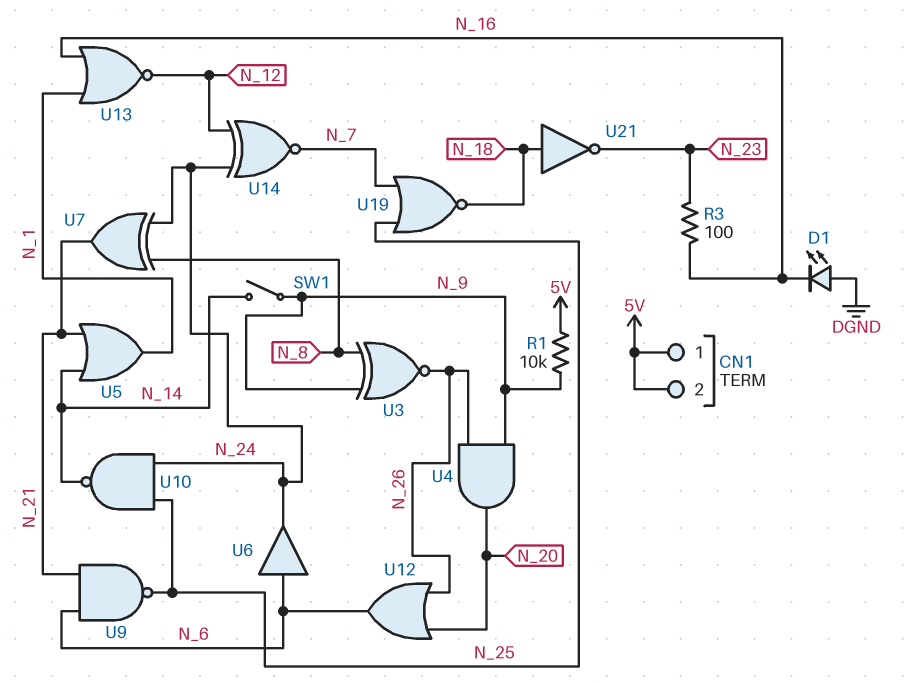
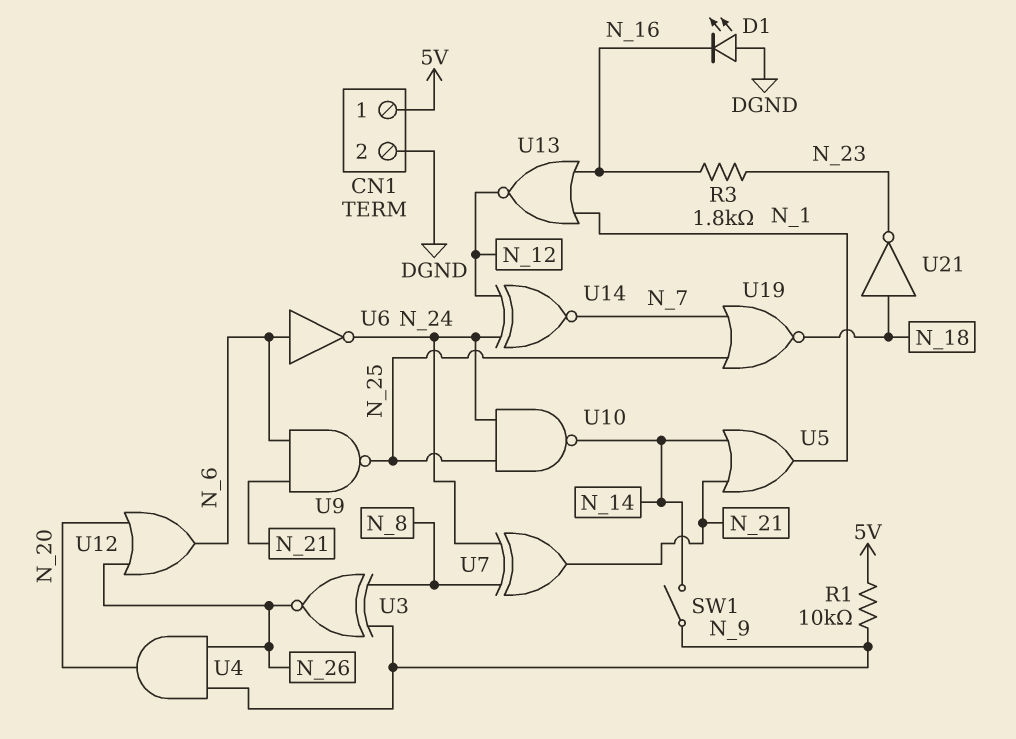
CN1 pin 2: 5V -> DGND
R3: 100 (N_16, N_23) -> 1.8k (N_16, N_23)
U6: buffer (in N_6, out N_24) -> NOT (in N_6, out N_24)

